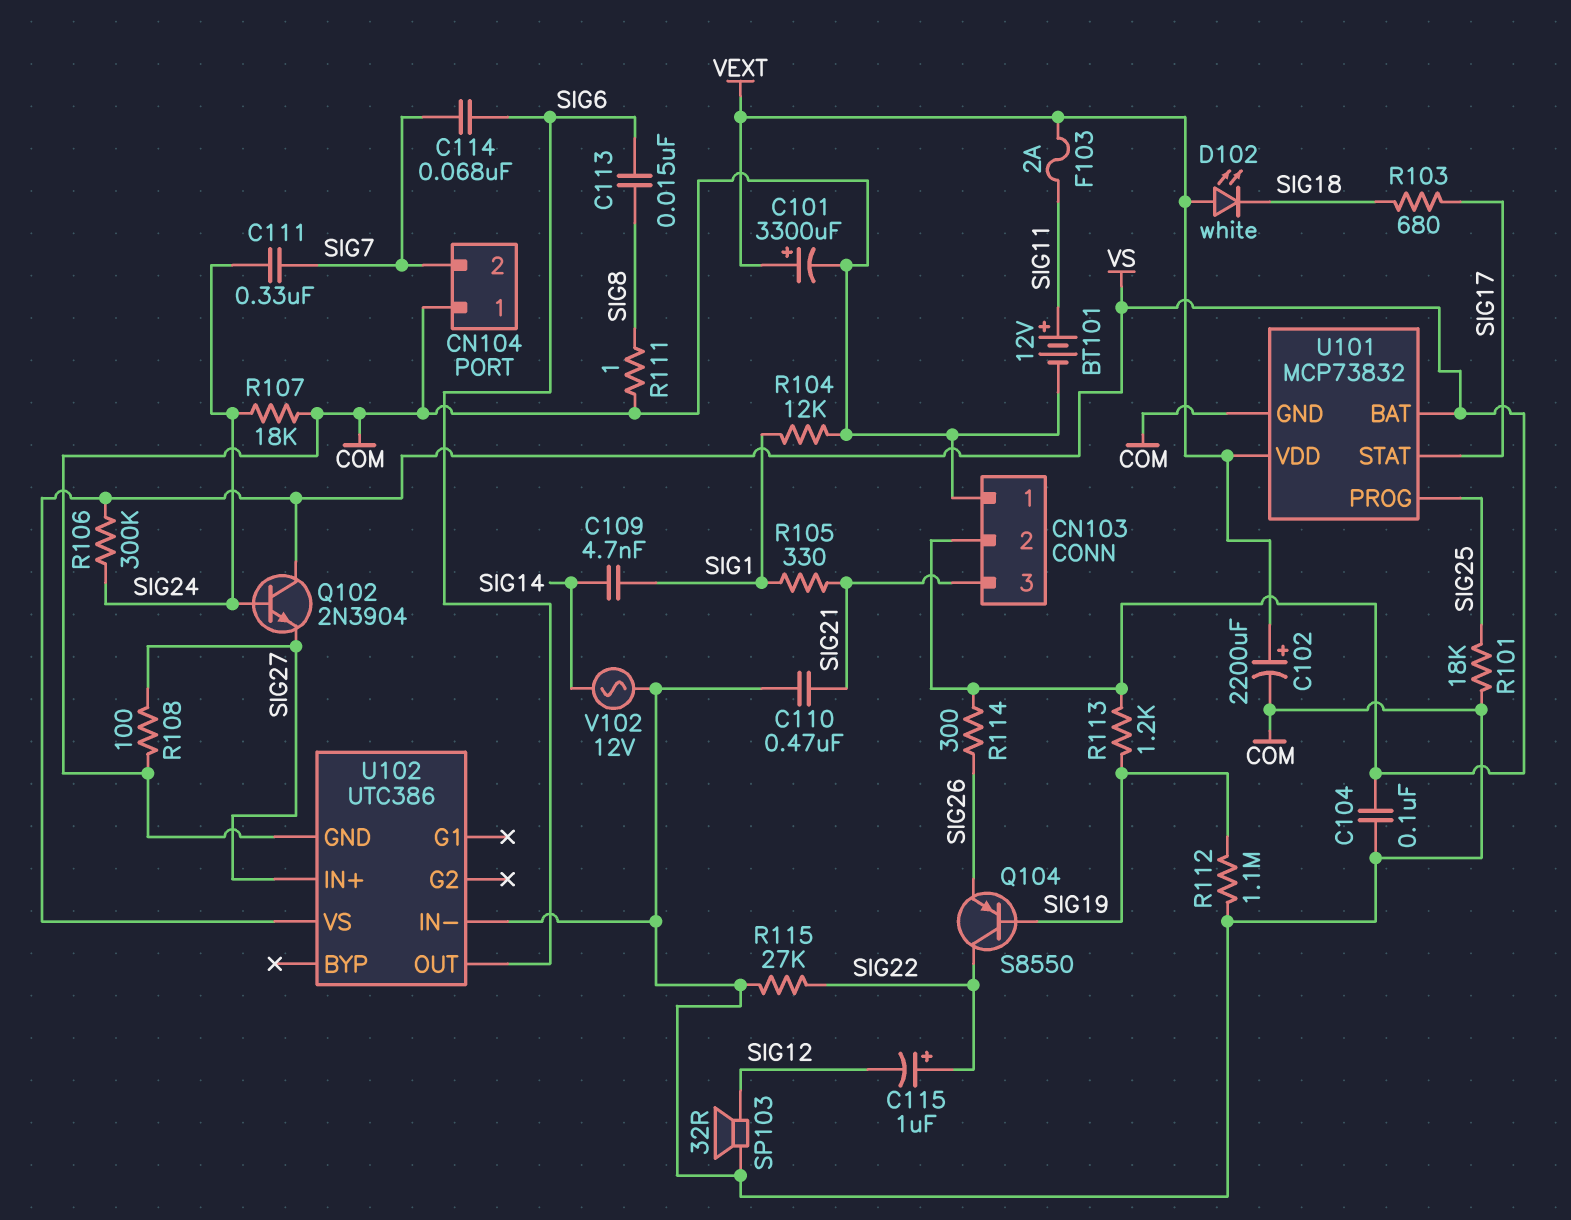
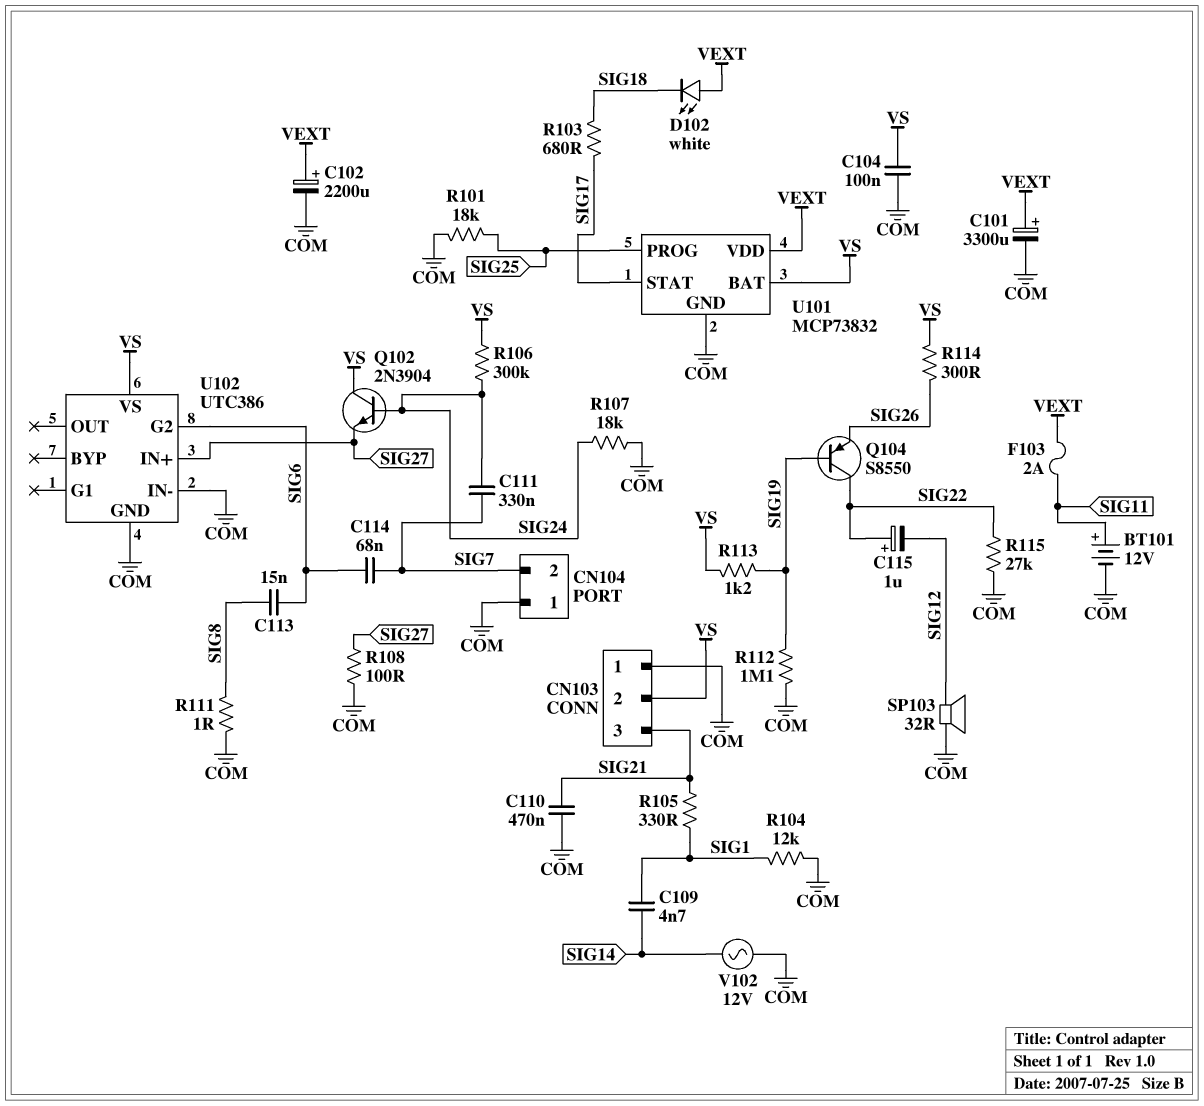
U102 pin G2: none -> SIG6
U102 pin OUT: SIG6 -> none

